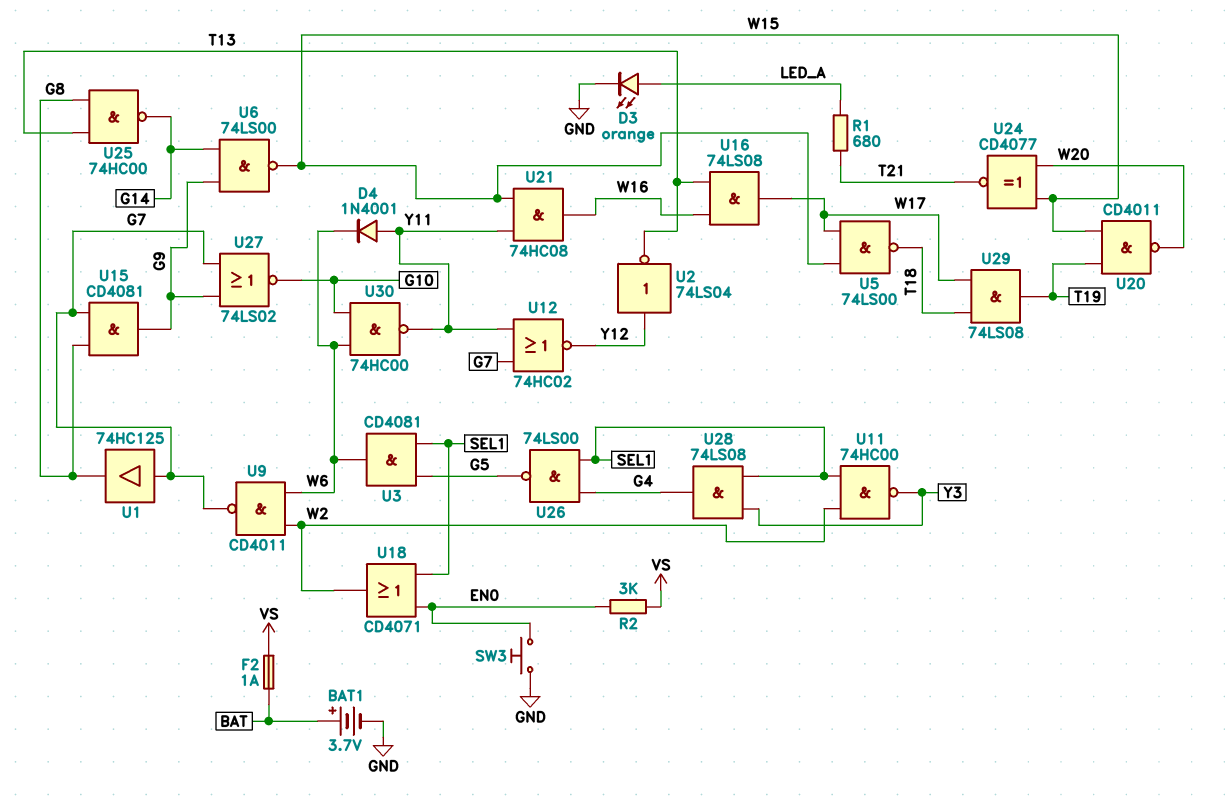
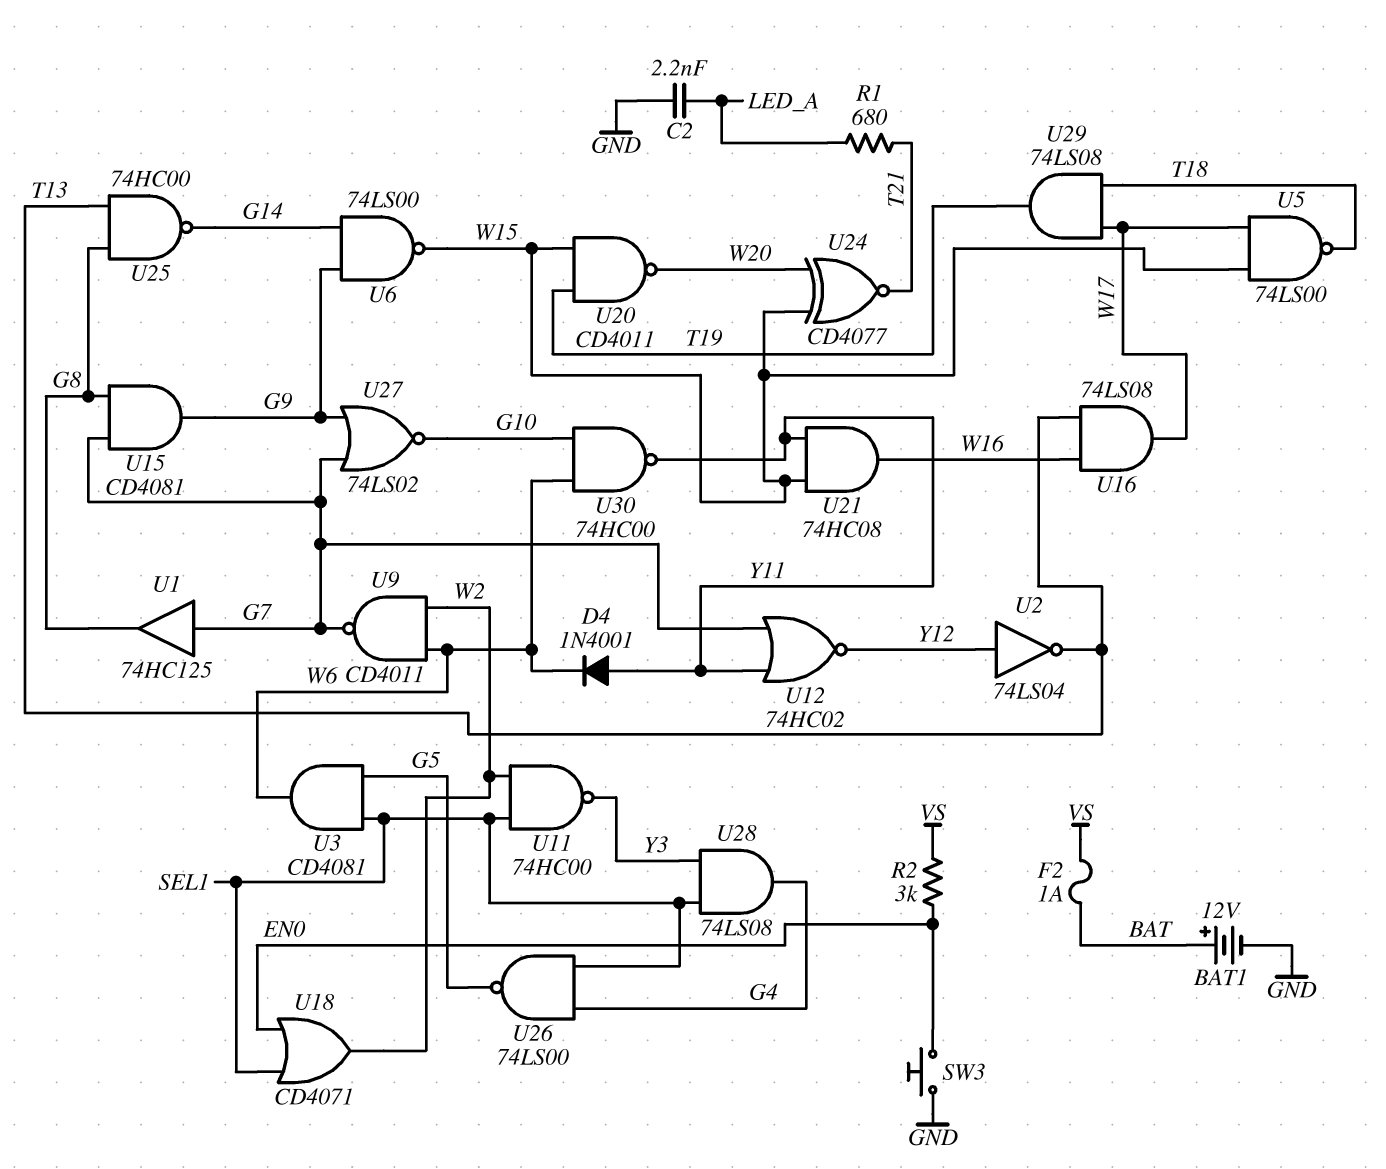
BAT1: 3.7V (plus BAT, minus GND) -> 12V (plus BAT, minus GND)
C2: none -> 2.2nF (GND, LED_A)
D3: LED orange (A LED_A, K GND) -> none

